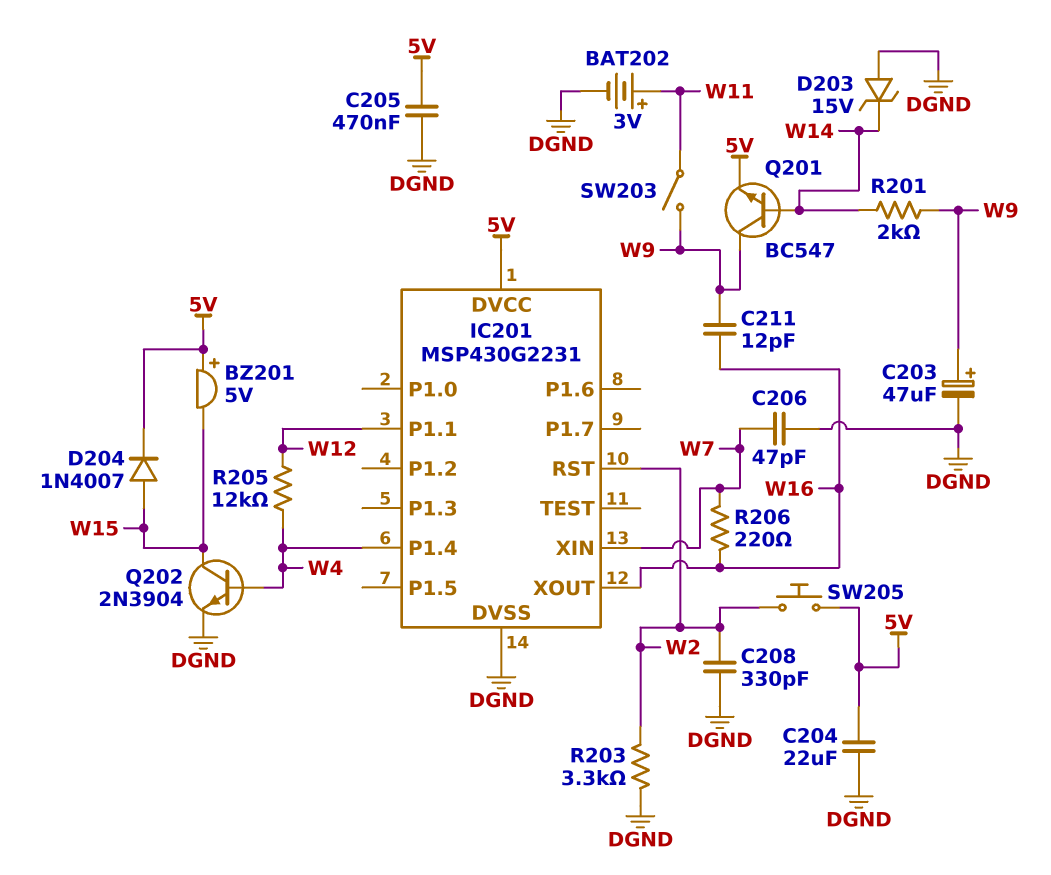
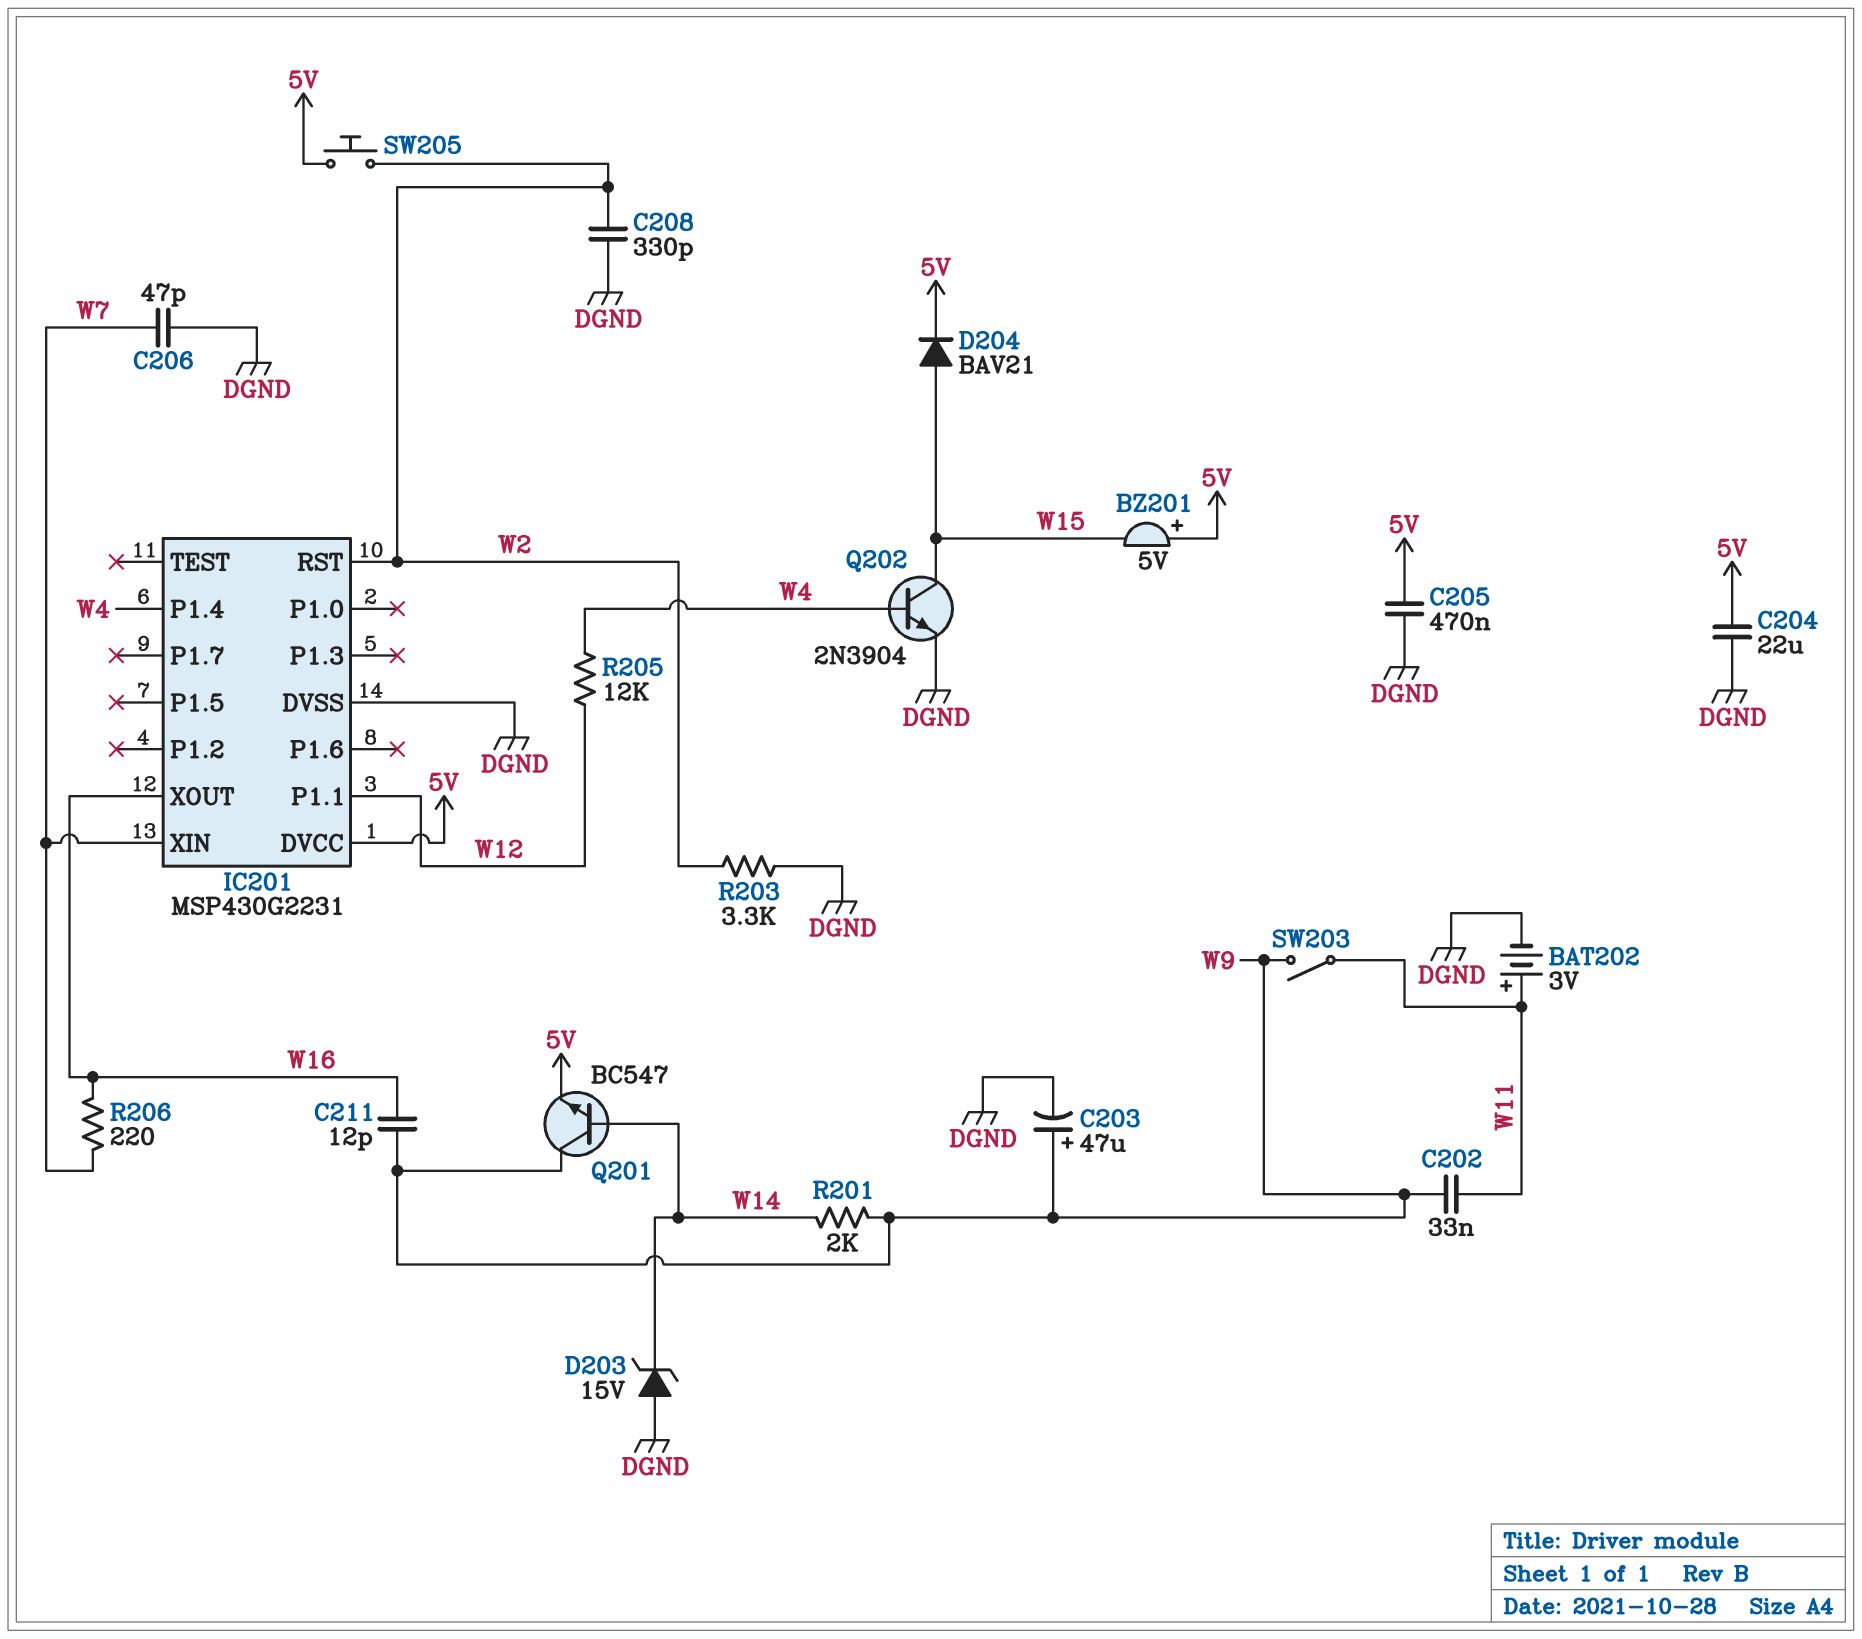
C202: none -> 33nF (W9, W11)
D204: diode 1N4007 (A W15, K 5V) -> diode BAV21 (A W15, K 5V)

